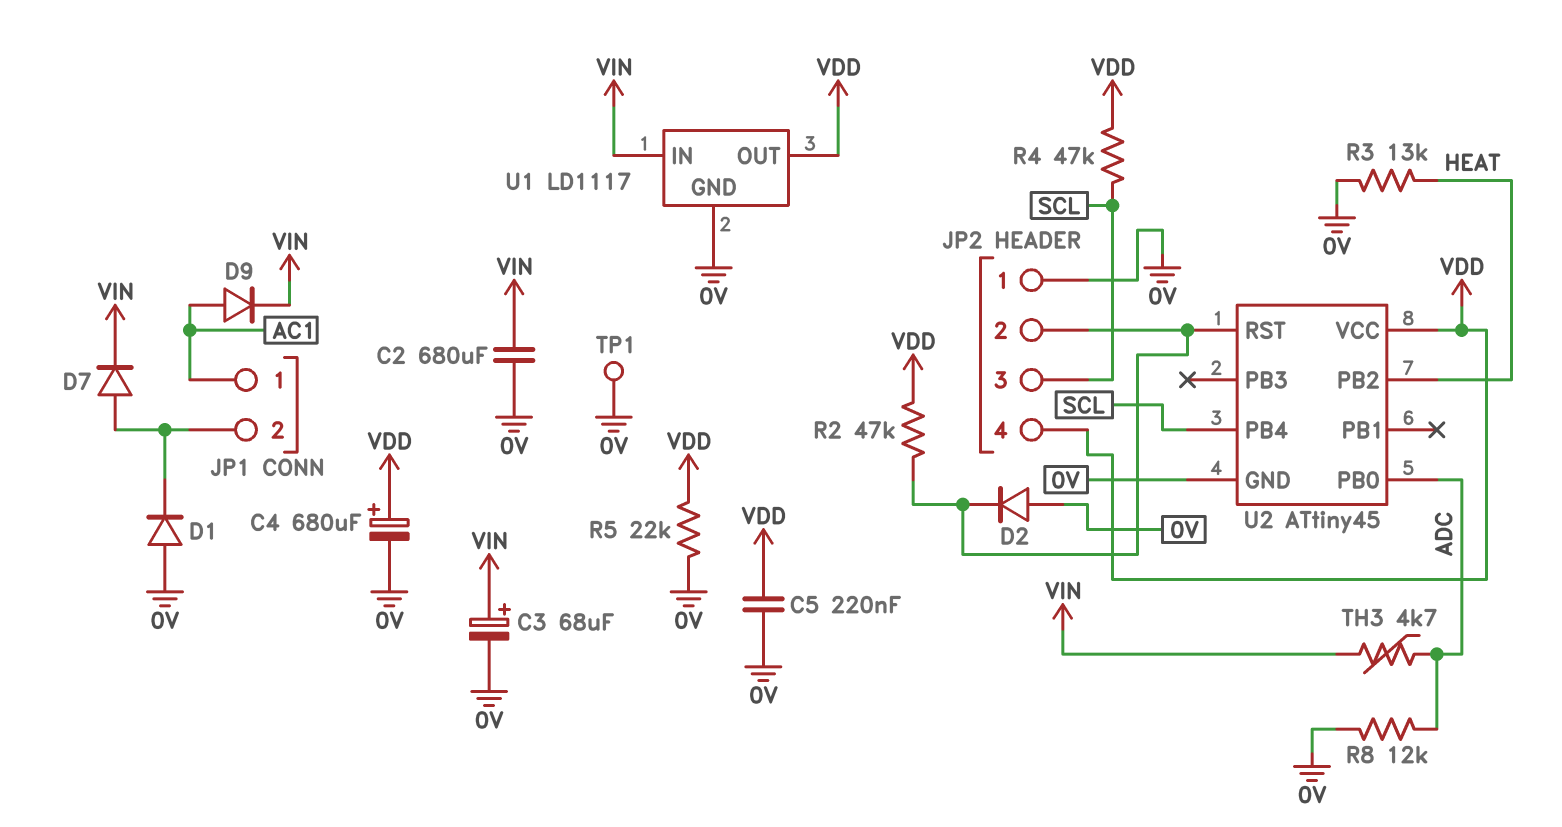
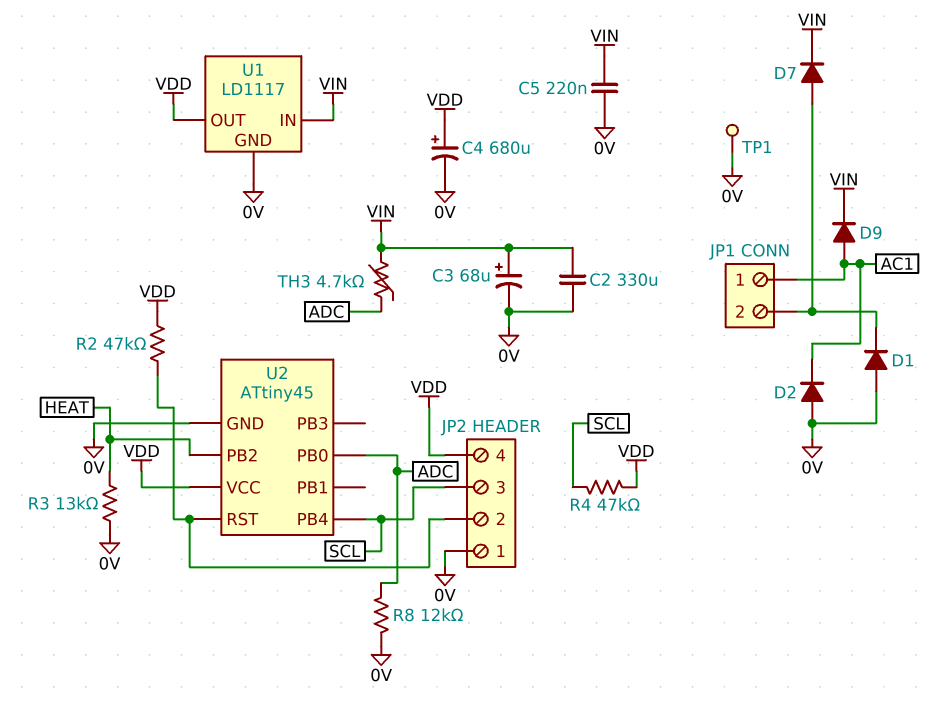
C2: 680uF (0V, VIN) -> 330uF (0V, VIN)
C5: 220nF (0V, VDD) -> 220nF (0V, VIN)
D2: diode (A 0V, K JP2/2) -> diode (A 0V, K AC1)
R5: 22k (0V, VDD) -> none

